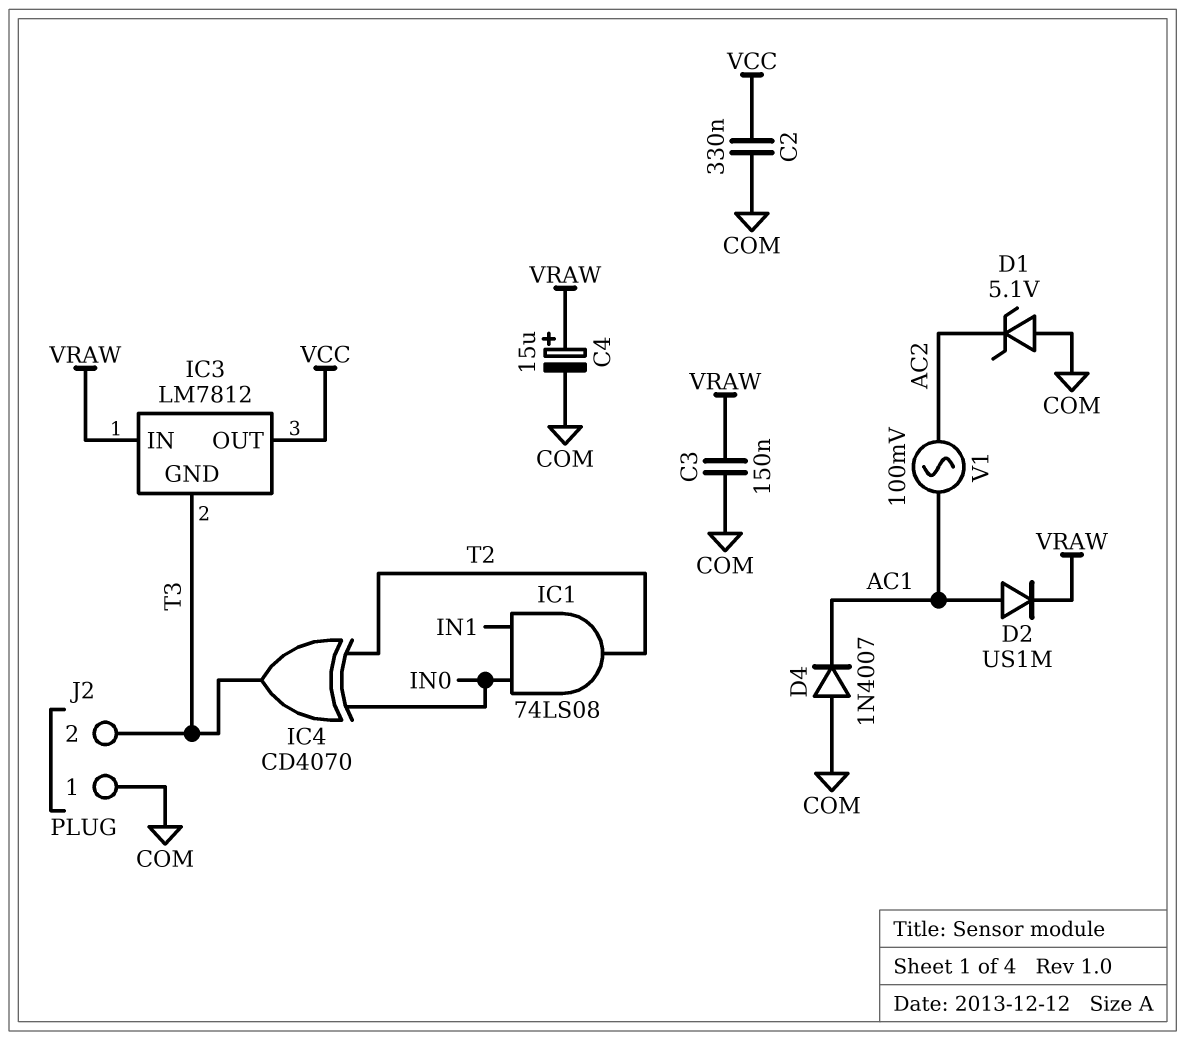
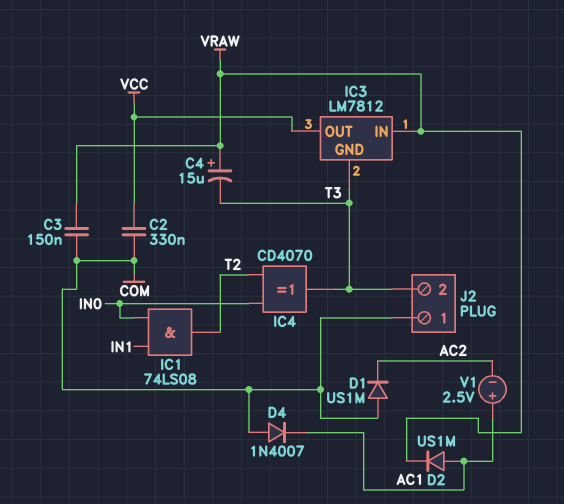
C4: 15uF (plus VRAW, minus COM) -> 15uF (plus VRAW, minus T3)
D1: zener 5.1V (A COM, K AC2) -> diode US1M (A COM, K AC2)
V1: AC 100mV (AC1, AC2) -> 2.5V (plus AC1, minus AC2)

